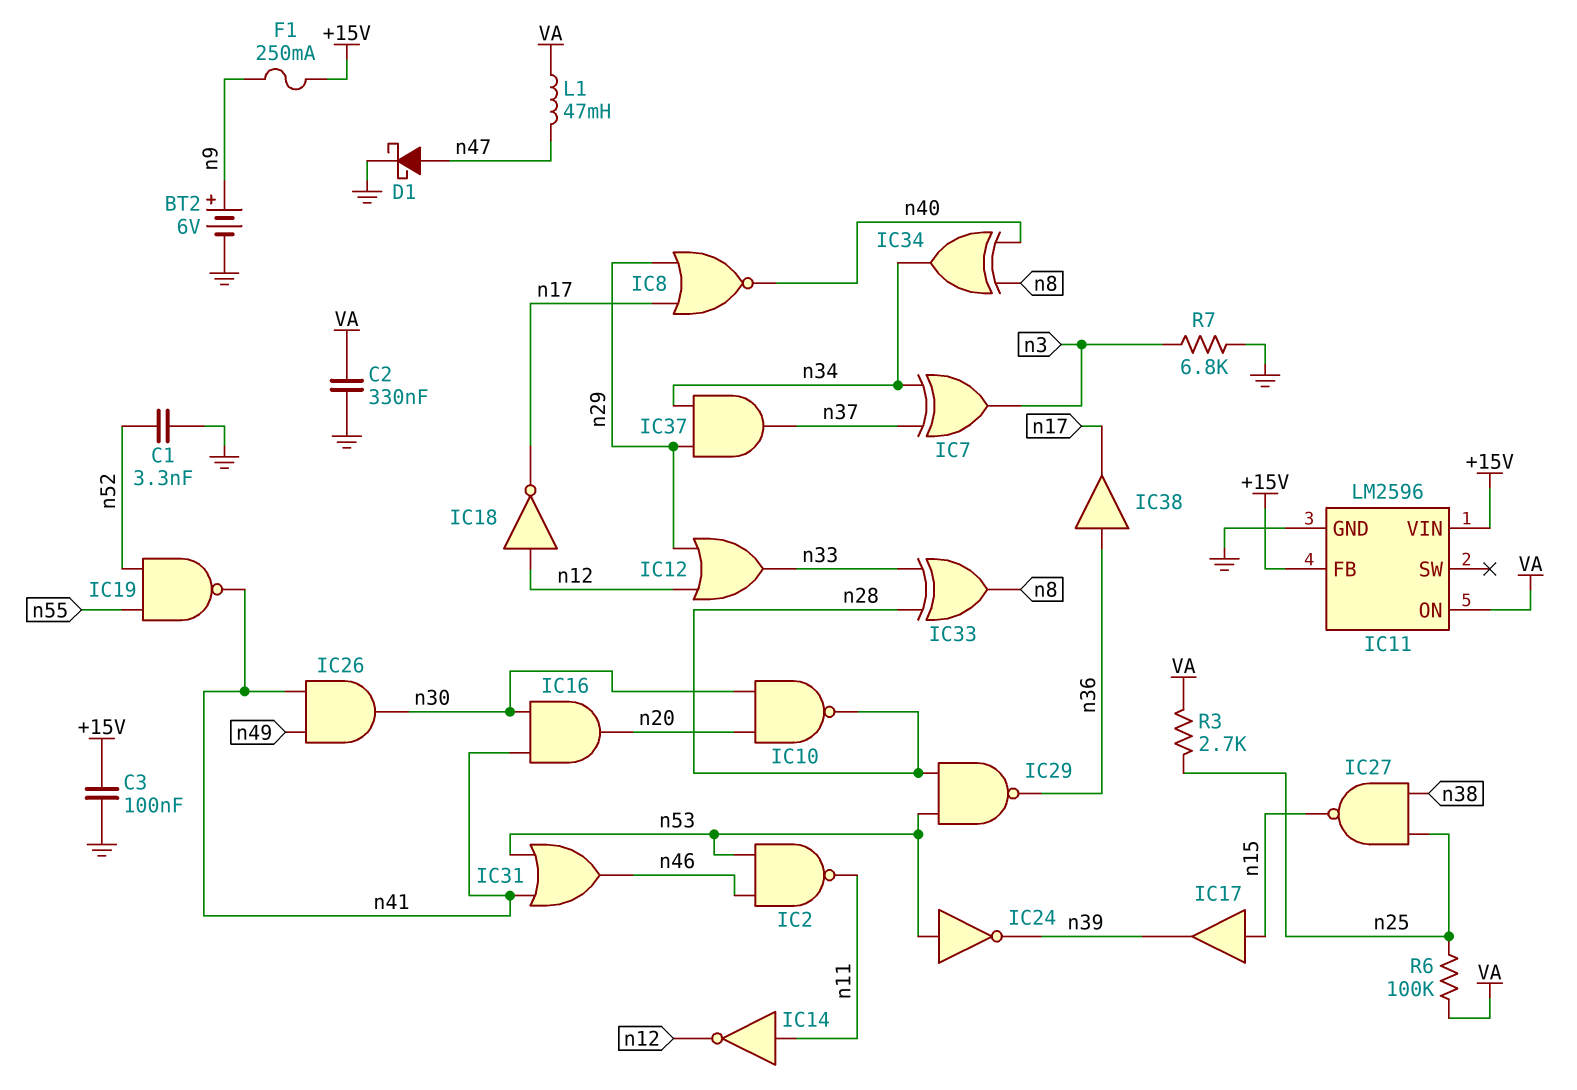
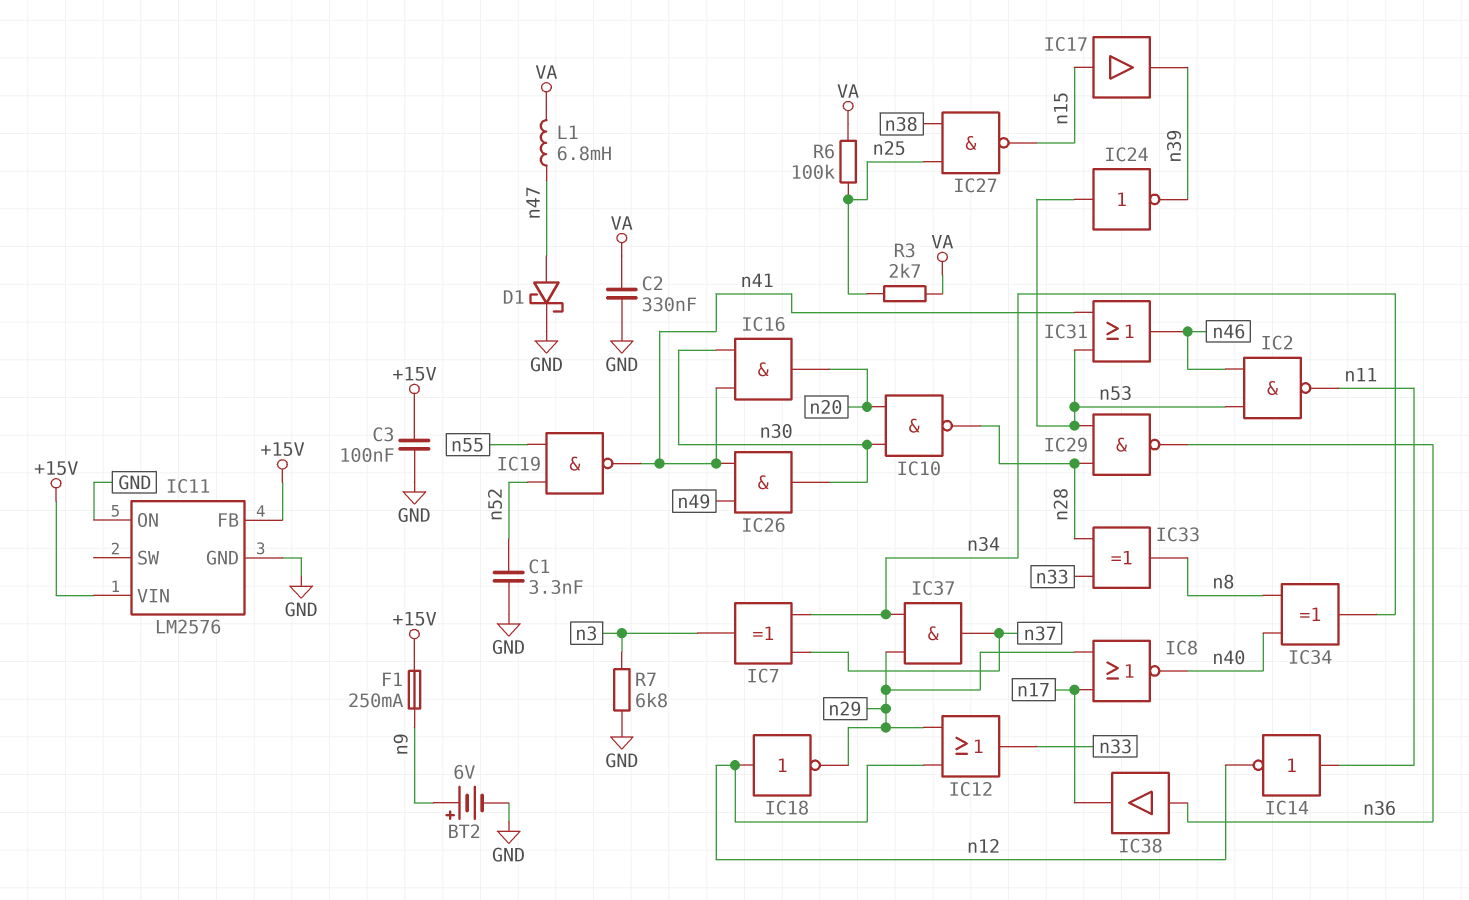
IC11: LM2596 -> LM2576
IC11 pin ON: VA -> GND
IC18: NOT (in n12, out n17) -> NOT (in n12, out n29)
L1: 47mH (VA, n47) -> 6.8mH (VA, n47)

